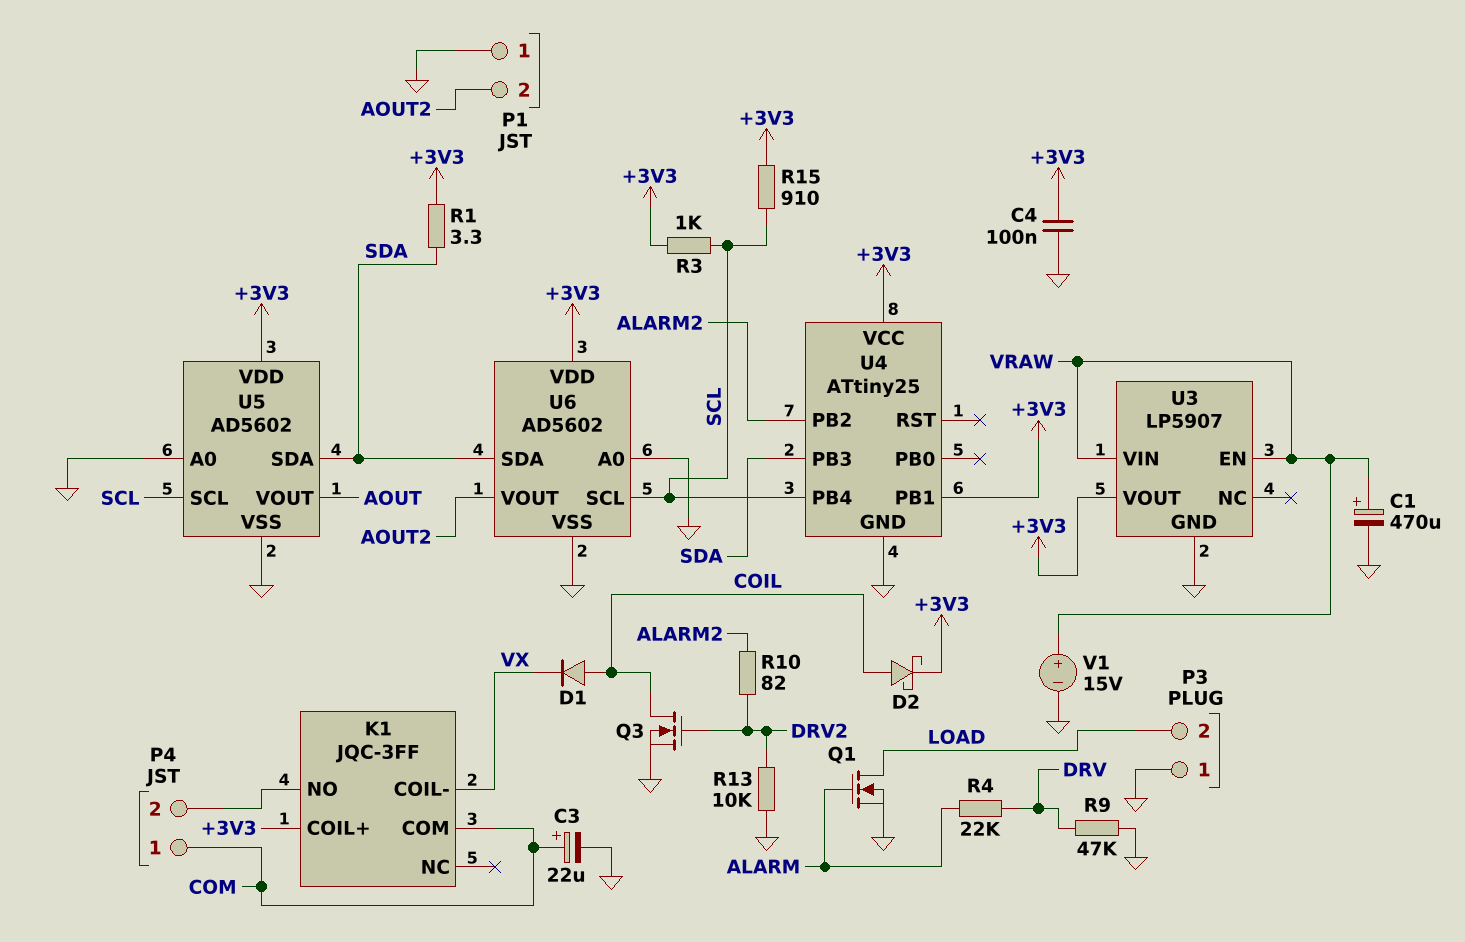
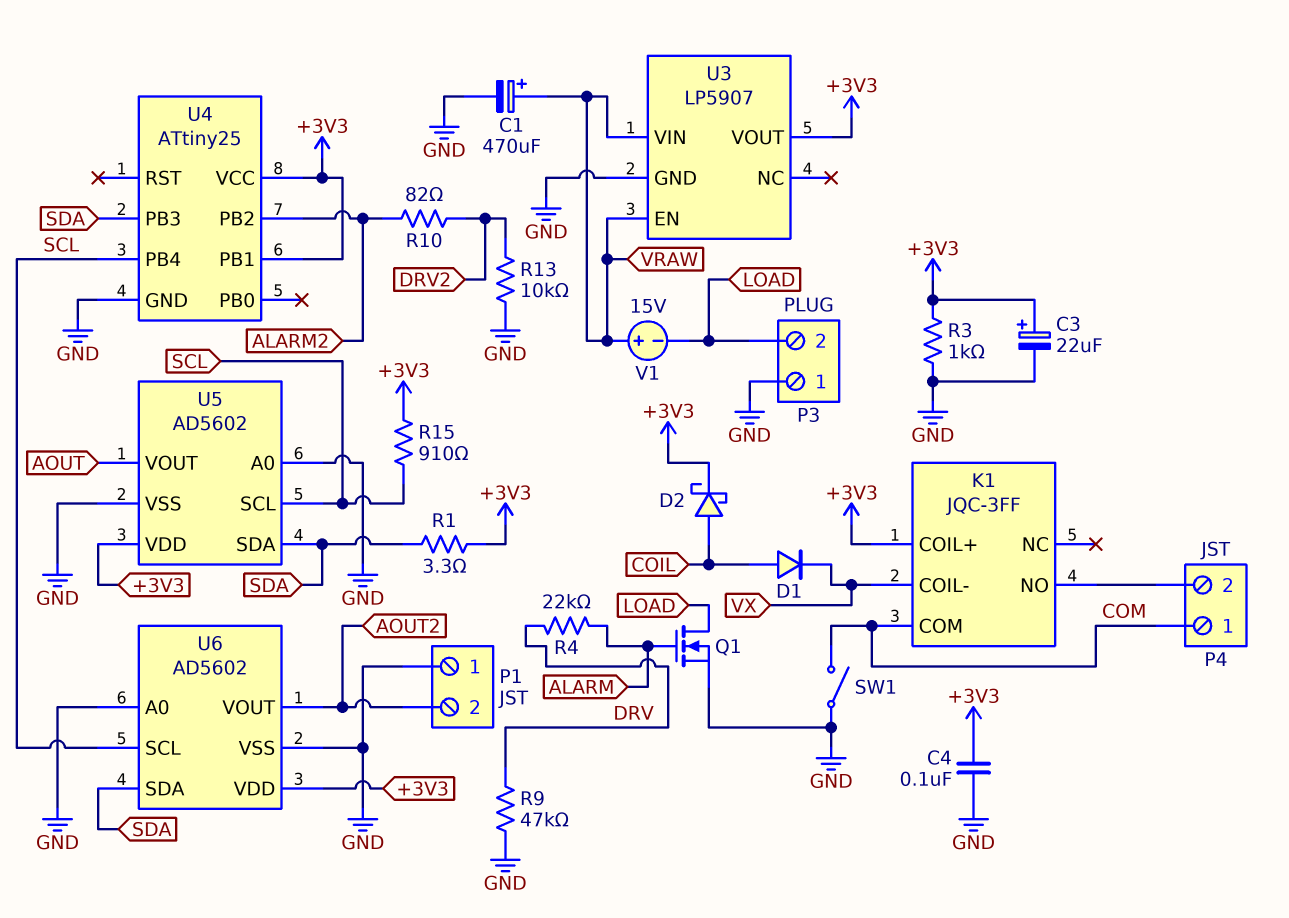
C3: 22uF (plus COM, minus GND) -> 22uF (plus +3V3, minus GND)
Q3: NMOS (G DRV2, D COIL, S GND) -> none
R3: 1k (+3V3, SCL) -> 1k (+3V3, GND)
SW1: none -> switch (COM, GND)
V1: 15V (plus VRAW, minus GND) -> 15V (plus VRAW, minus LOAD)

